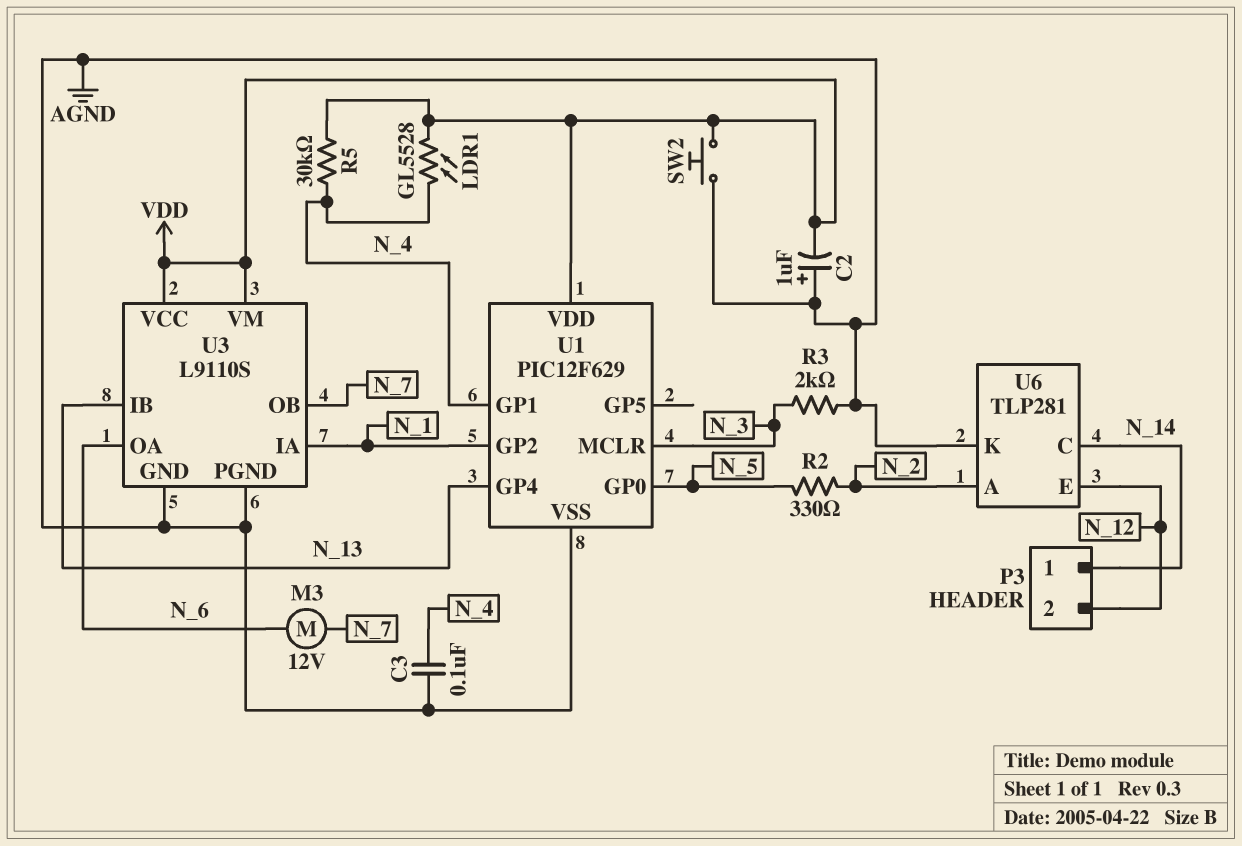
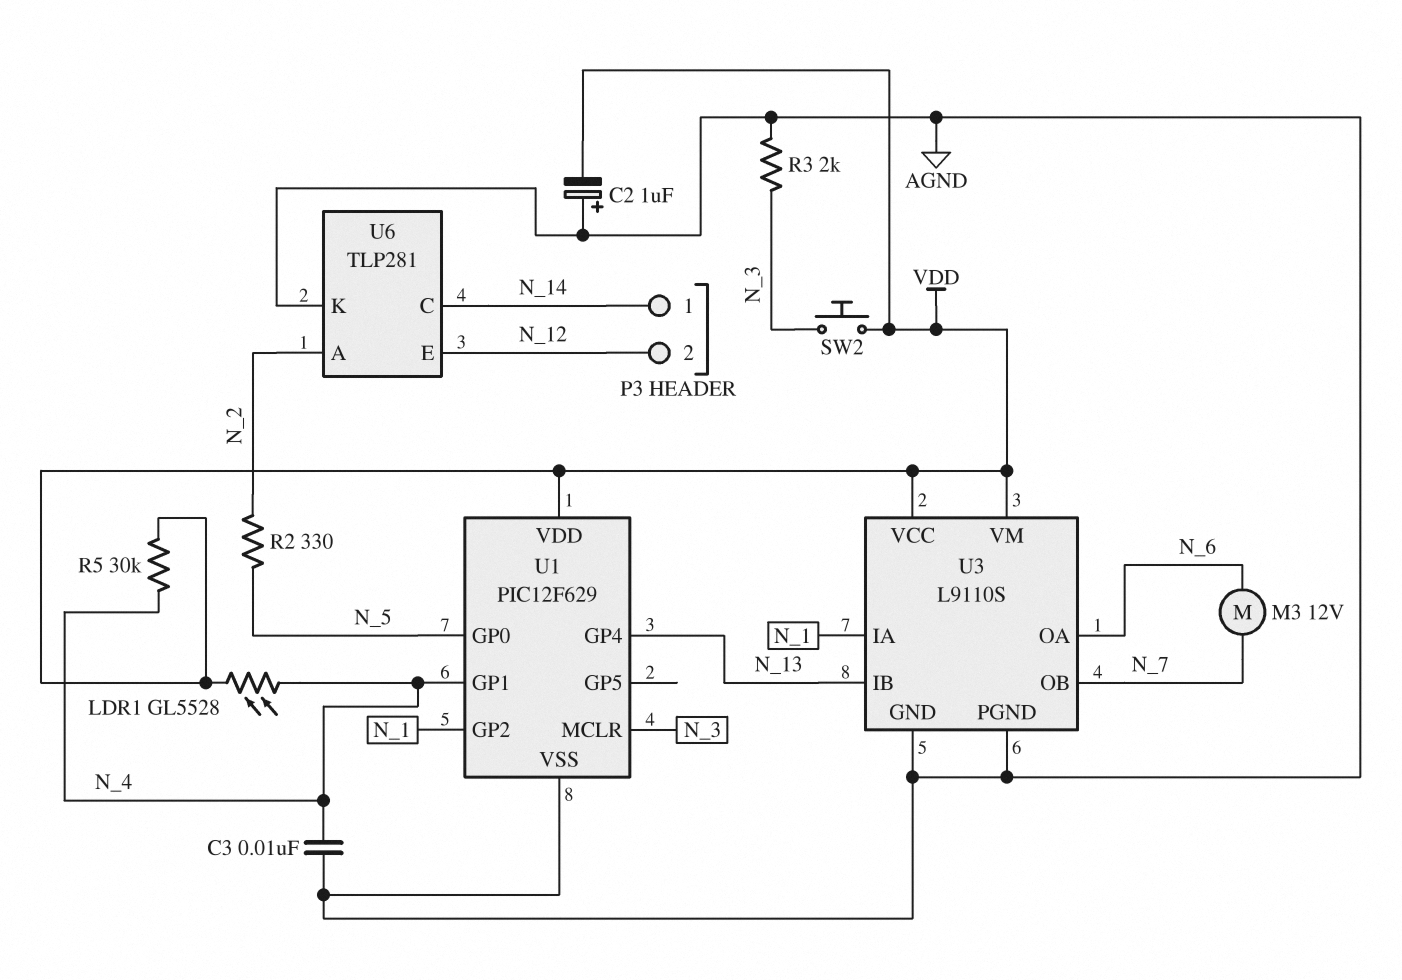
C3: 100nF (AGND, N_4) -> 10nF (AGND, N_4)
SW2: button (AGND, VDD) -> button (N_3, VDD)

